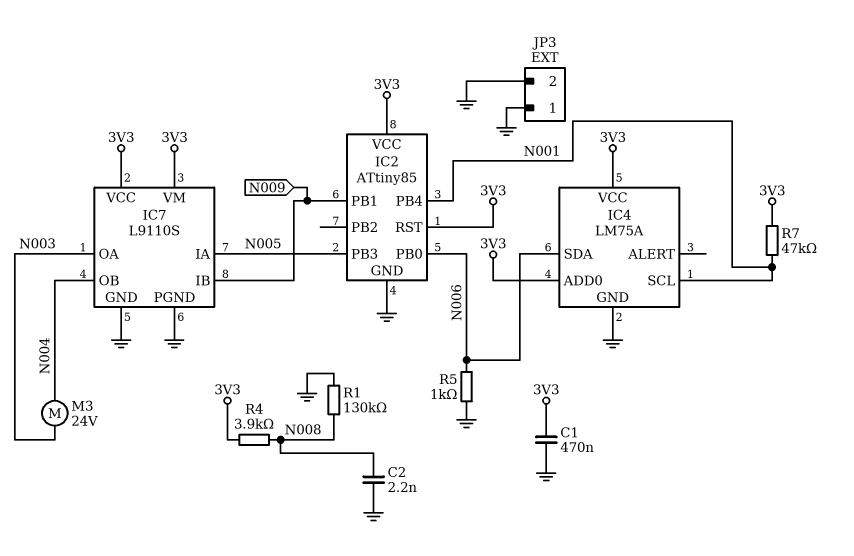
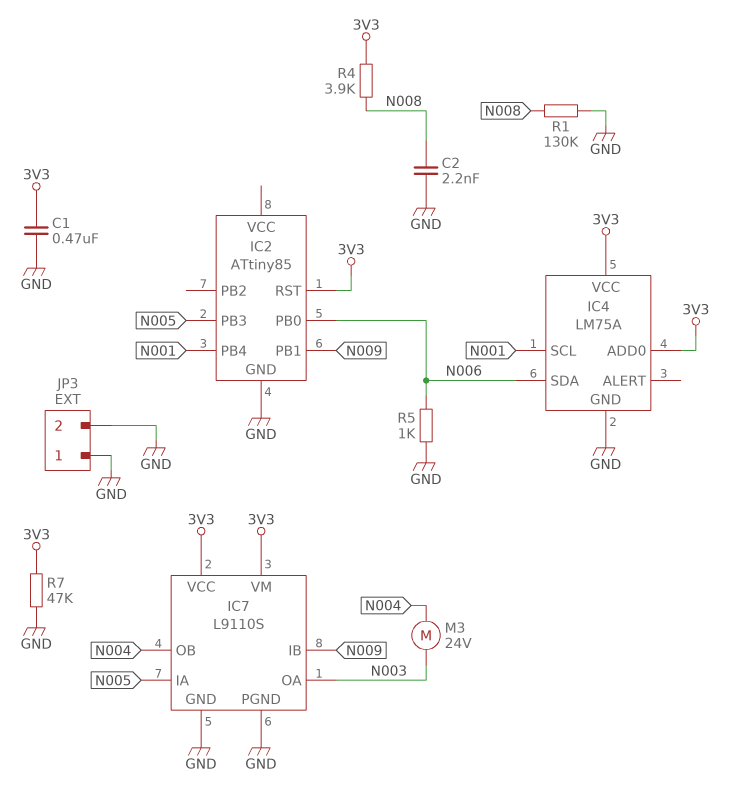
IC2 pin VCC: 3V3 -> none
R7: 47k (3V3, N001) -> 47k (3V3, GND)

